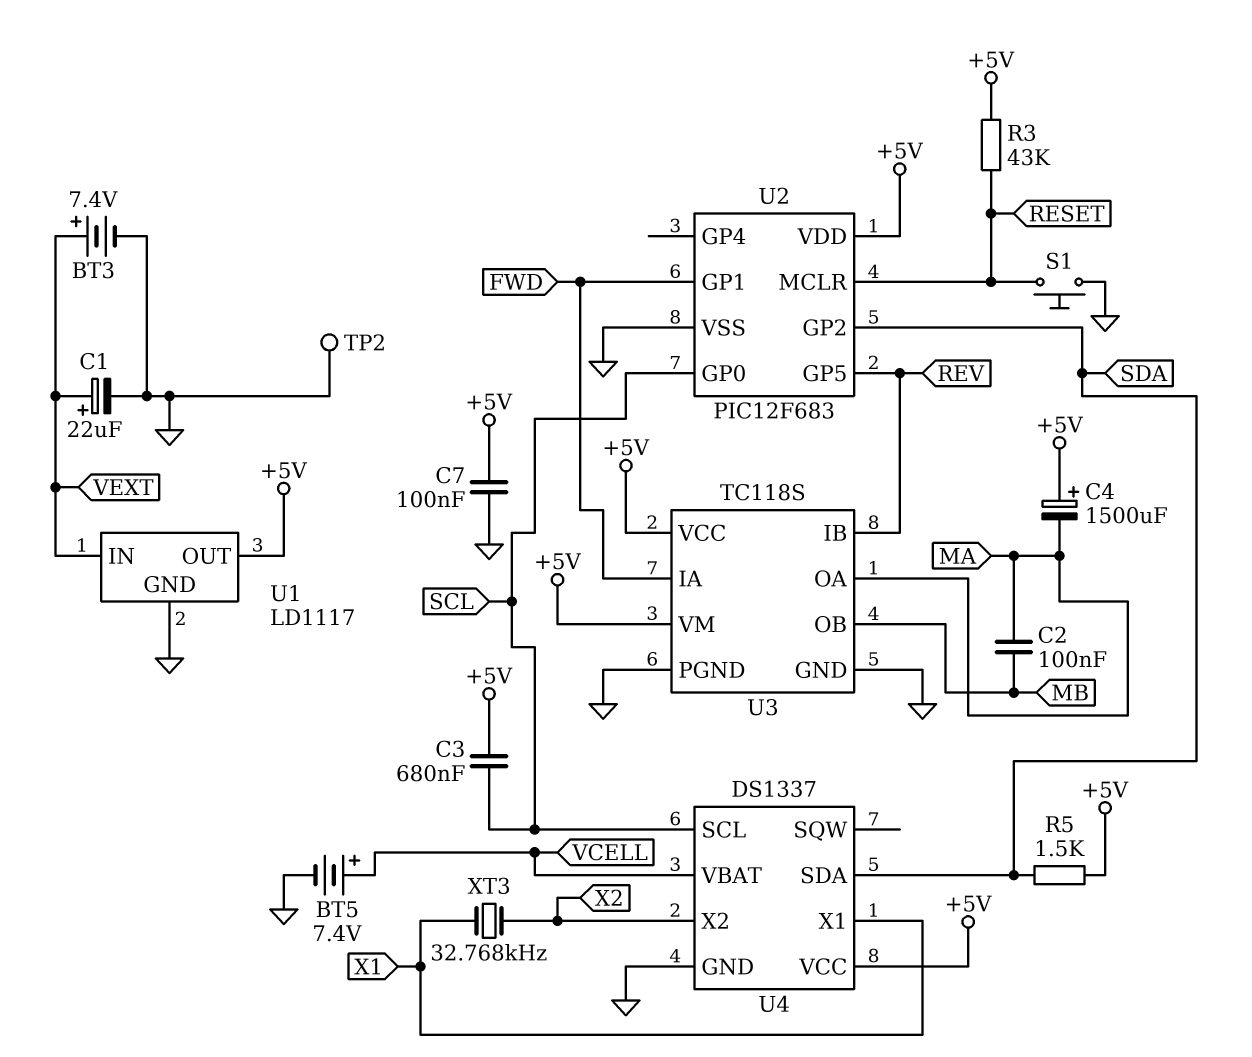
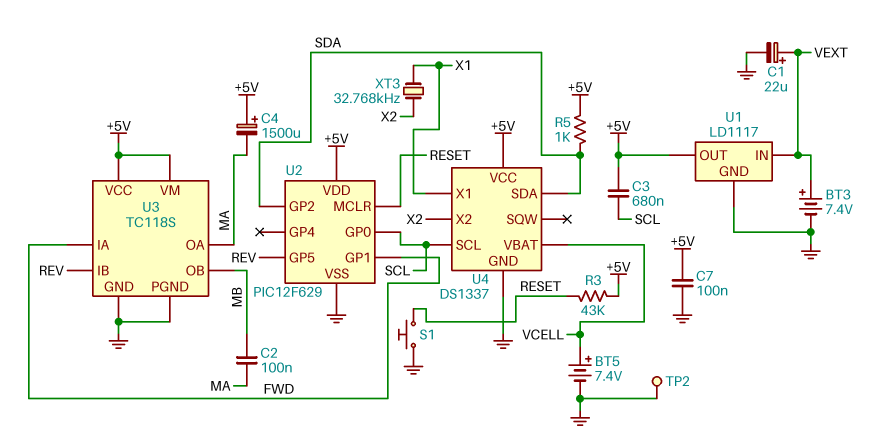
R5: 1.5k (+5V, SDA) -> 1k (+5V, SDA)
U2: PIC12F683 -> PIC12F629

